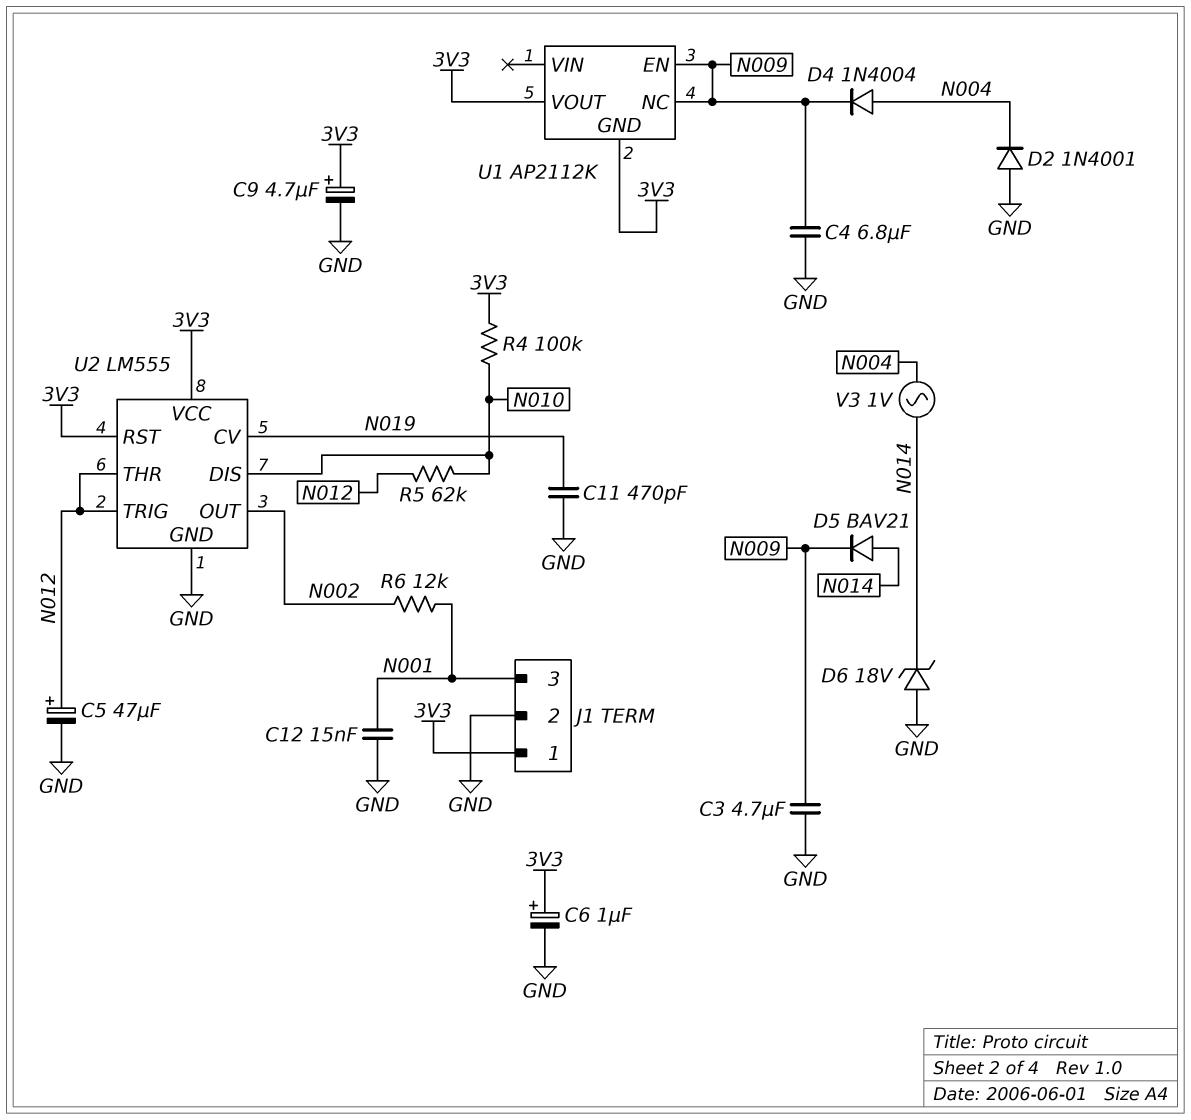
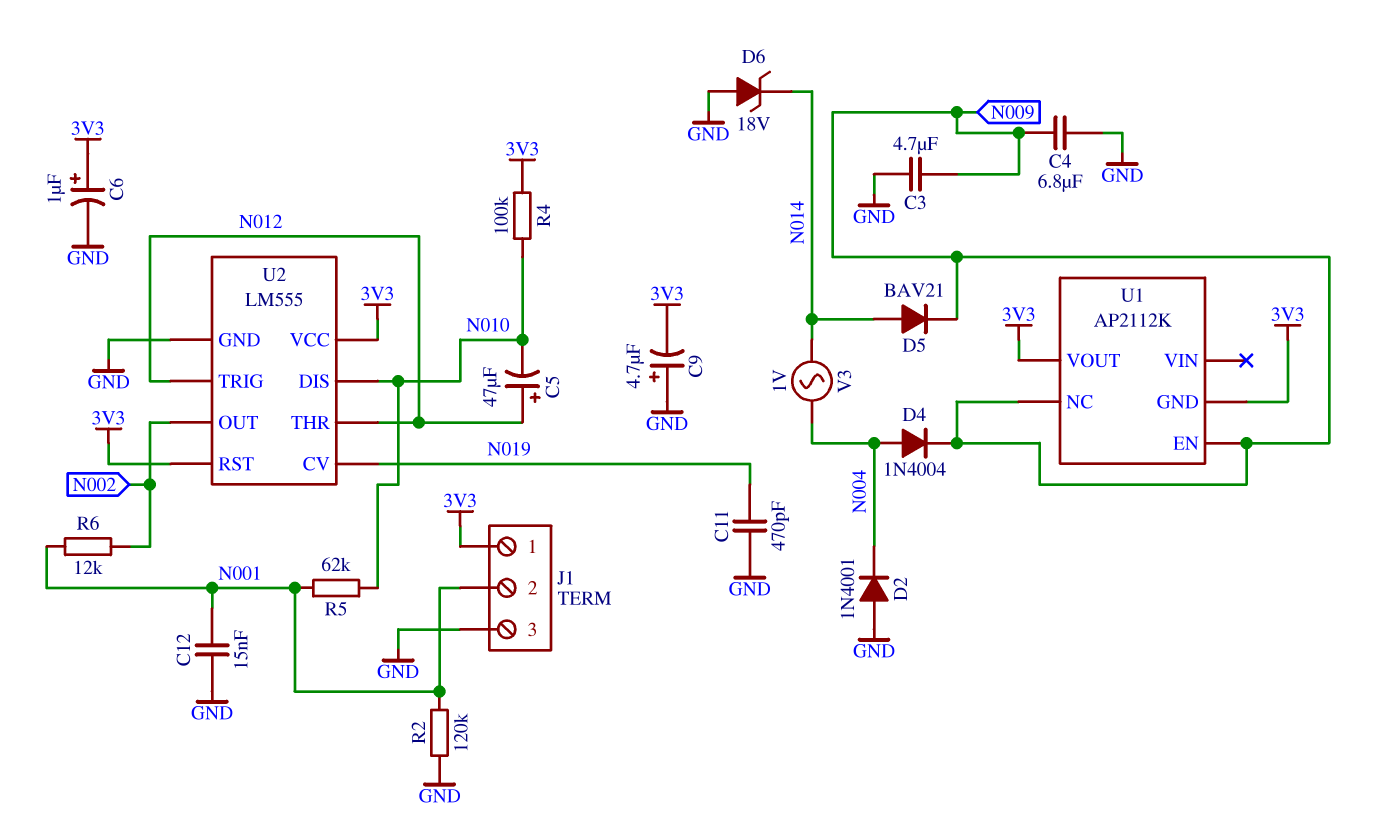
C5: 47uF (plus N012, minus GND) -> 47uF (plus N012, minus N010)
C9: 4.7uF (plus 3V3, minus GND) -> 4.7uF (plus GND, minus 3V3)
J1 pin 2: GND -> N001
J1 pin 3: N001 -> GND
R2: none -> 120k (GND, N001)
R5: 62k (N010, N012) -> 62k (N001, N010)

